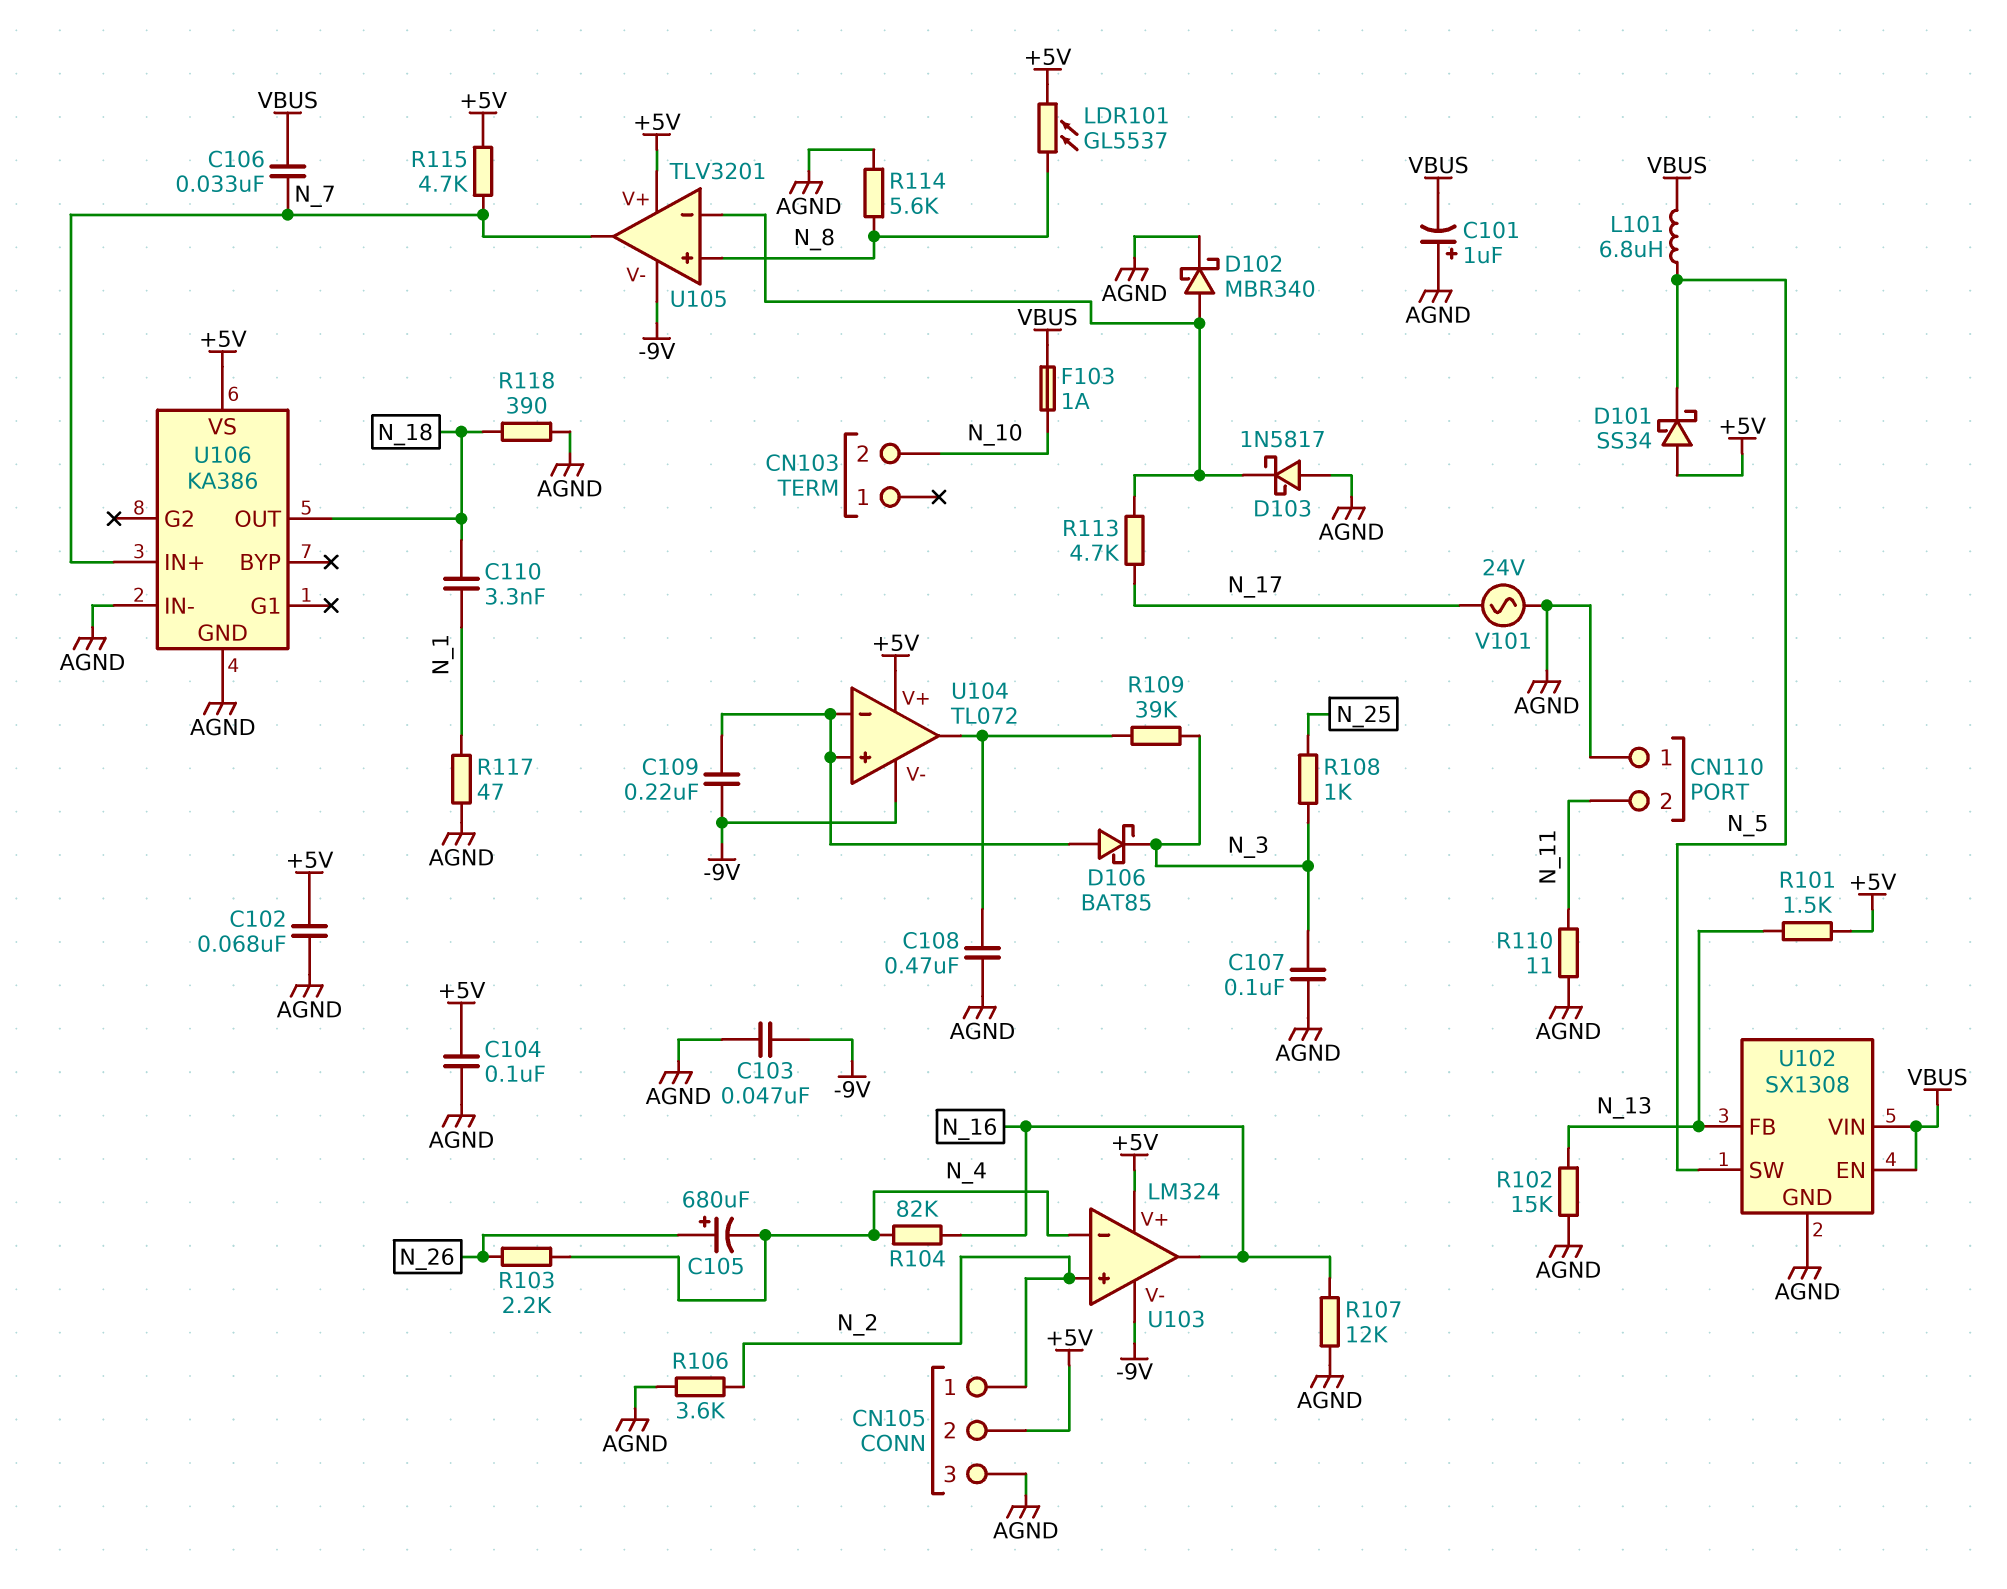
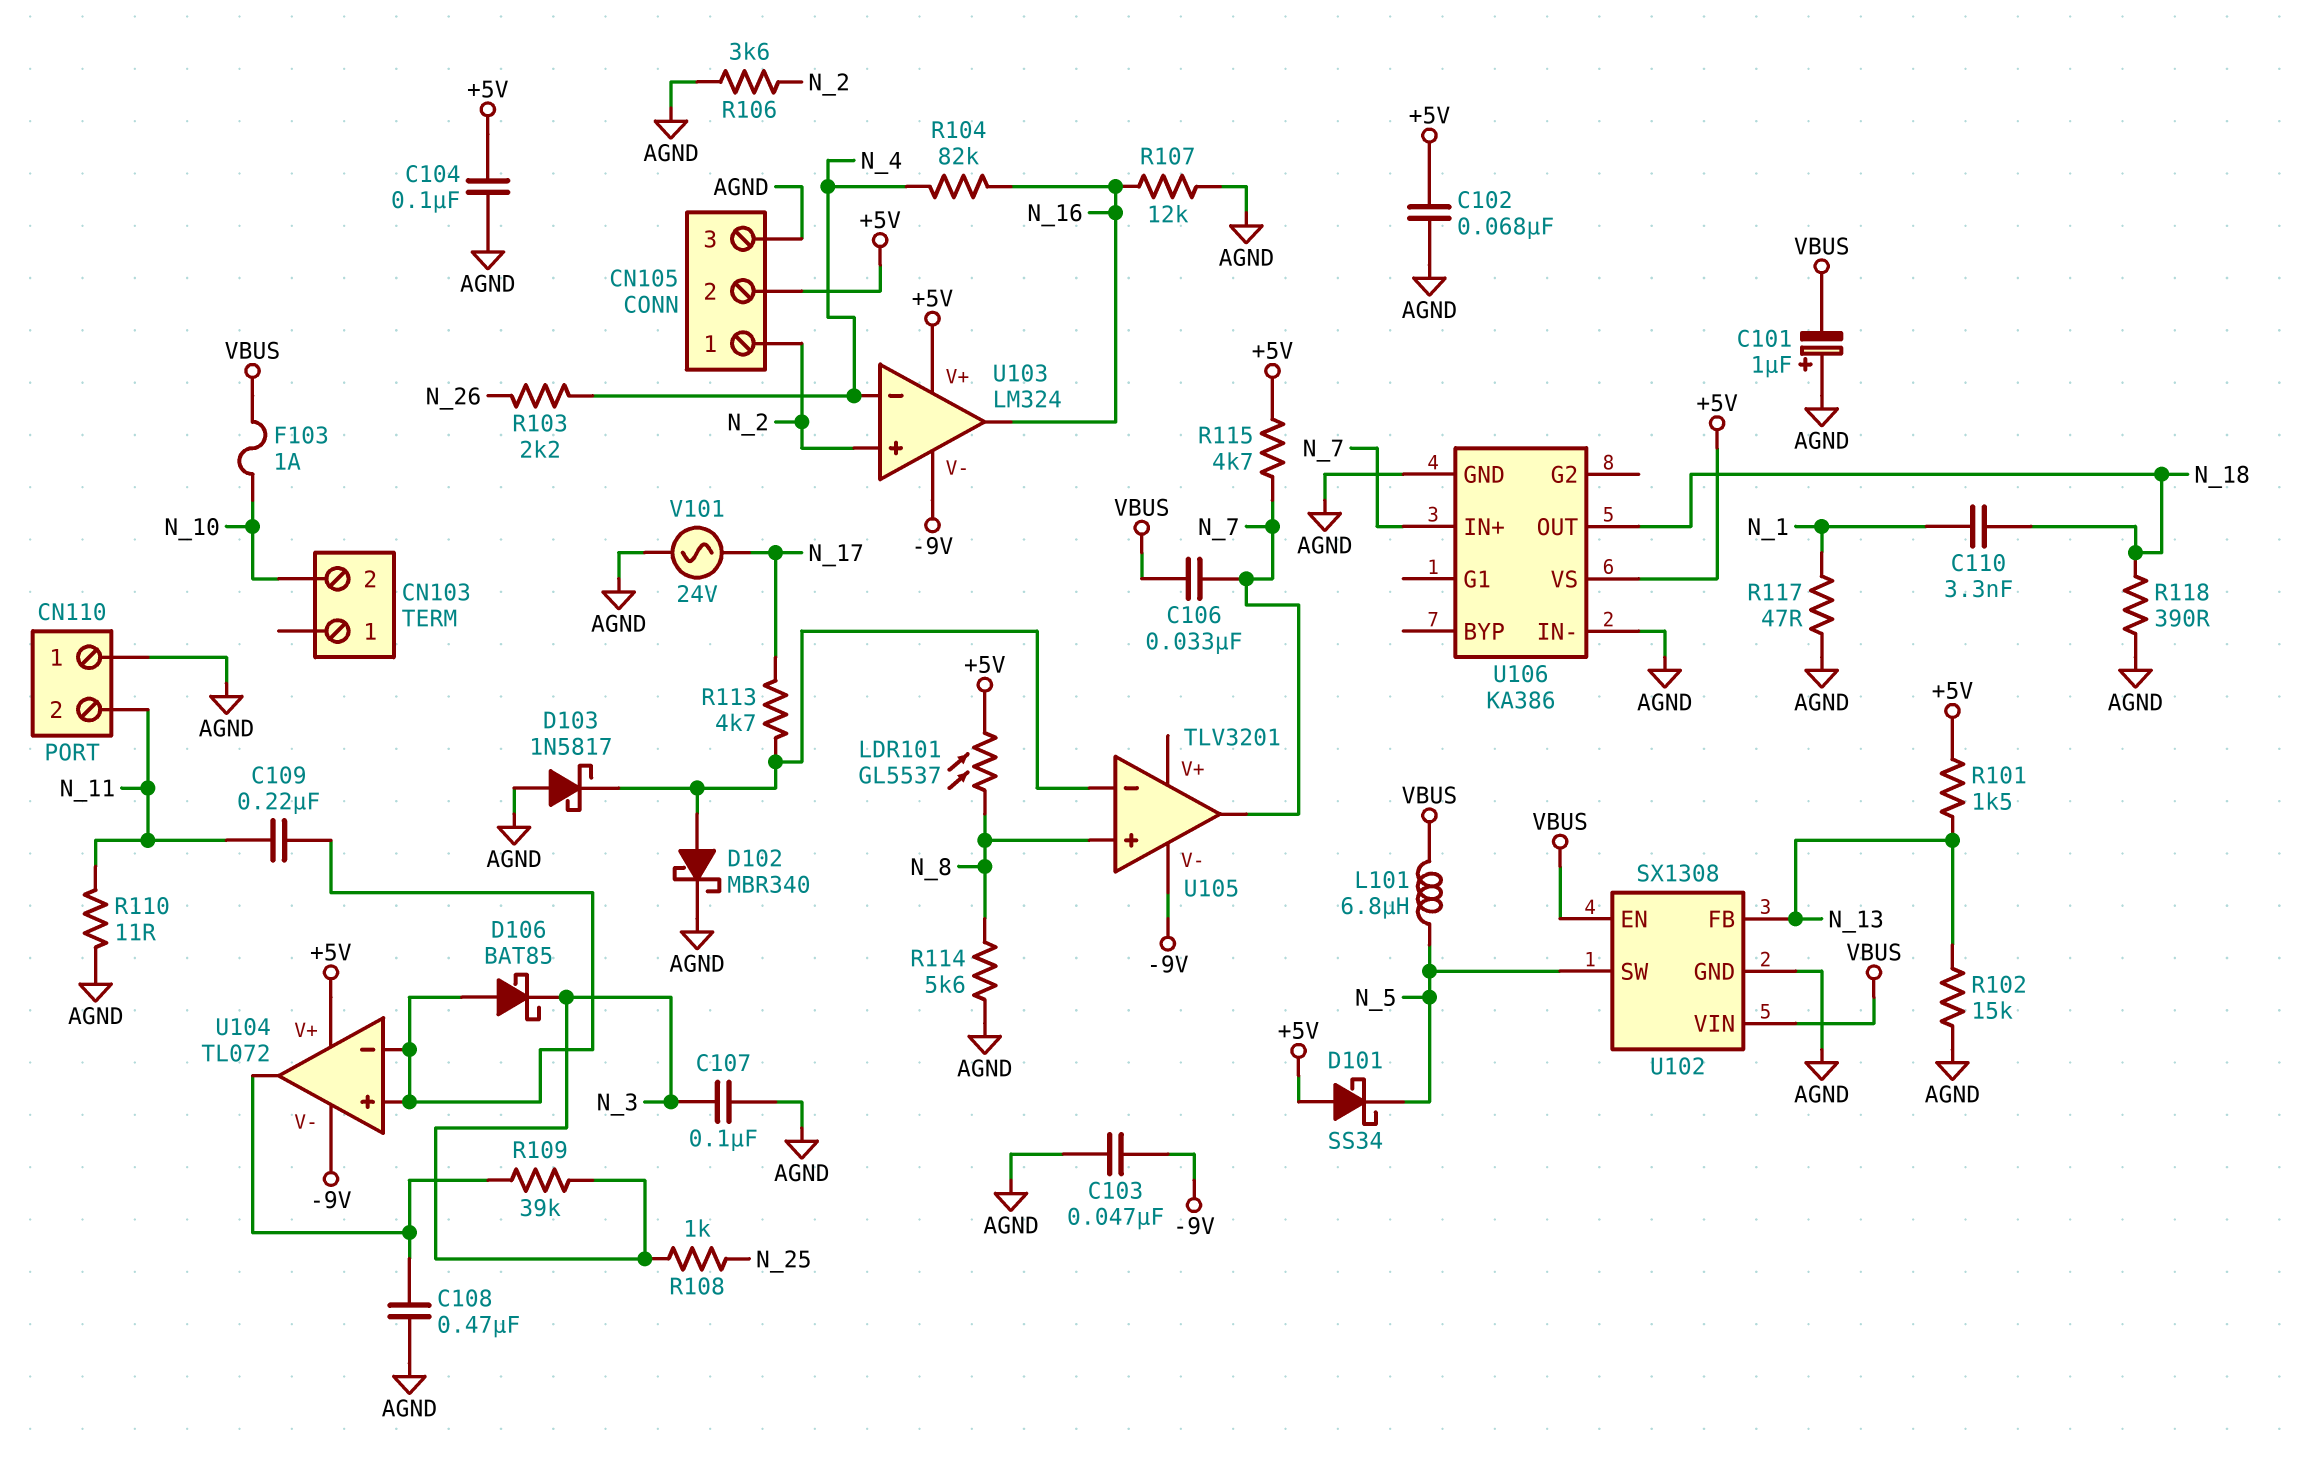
C105: 680uF (plus N_26, minus N_4) -> none
C109: 220nF (-9V, U104/in+) -> 220nF (N_11, U104/in+)
U105 pin V+: +5V -> none

